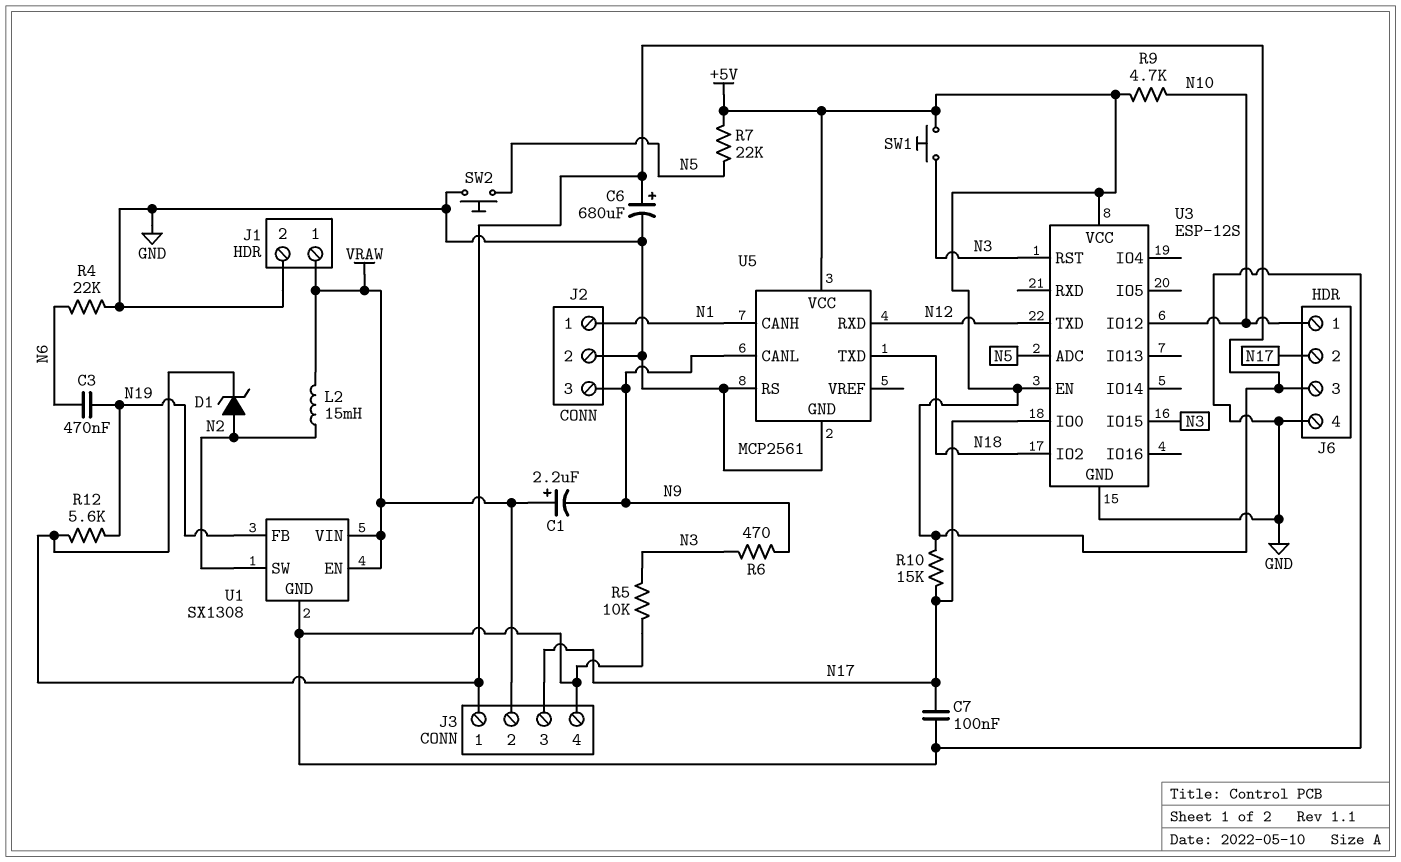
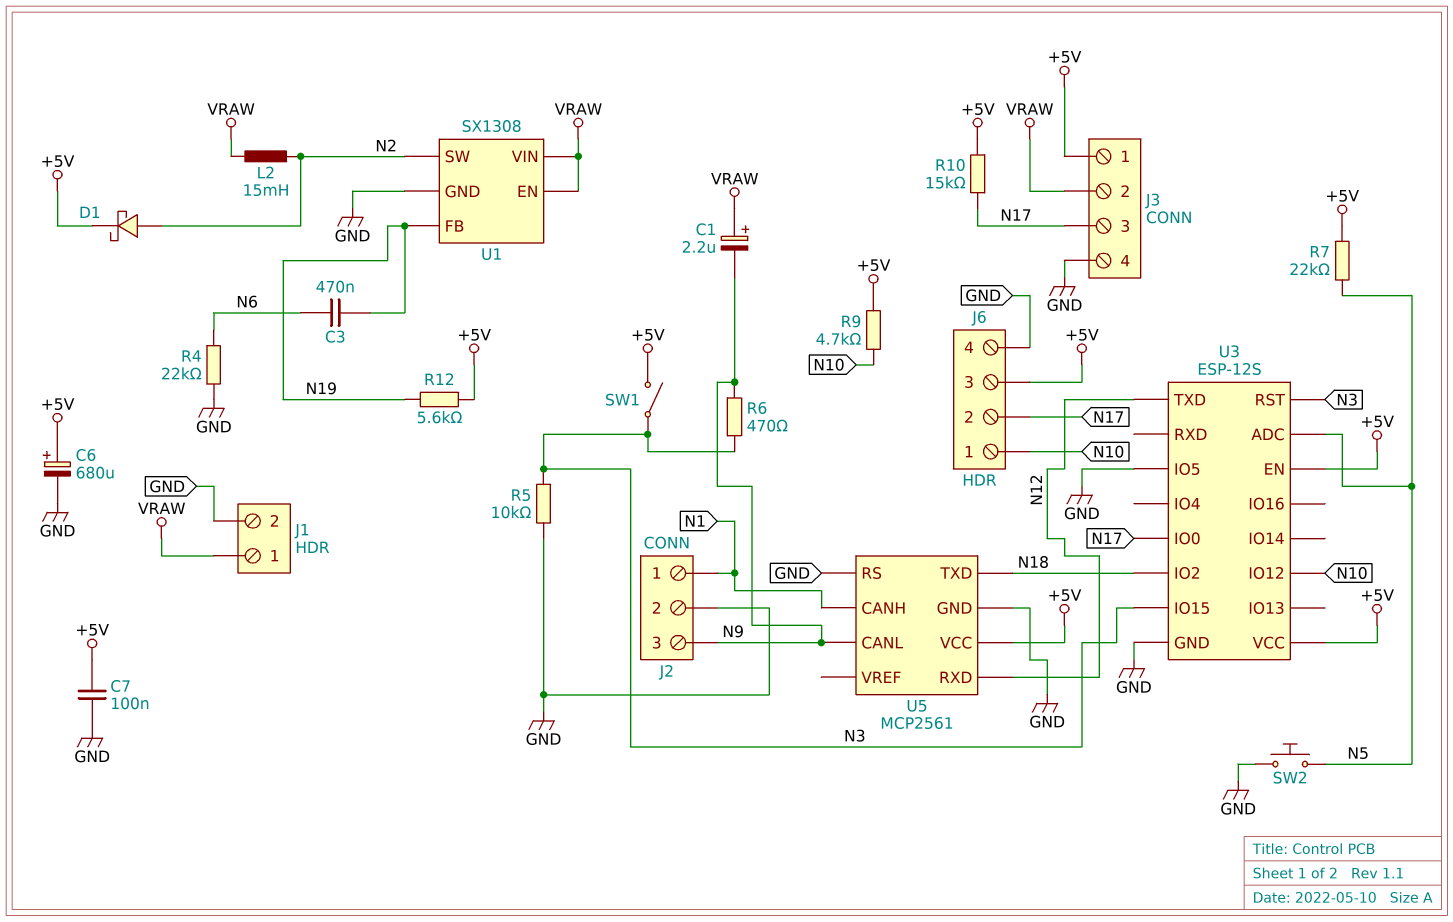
C7: 100nF (GND, N17) -> 100nF (+5V, GND)
D1: zener (A N2, K +5V) -> schottky (A N2, K +5V)
SW1: button (+5V, N3) -> switch (+5V, N3)
U3 pin IO5: none -> GND

